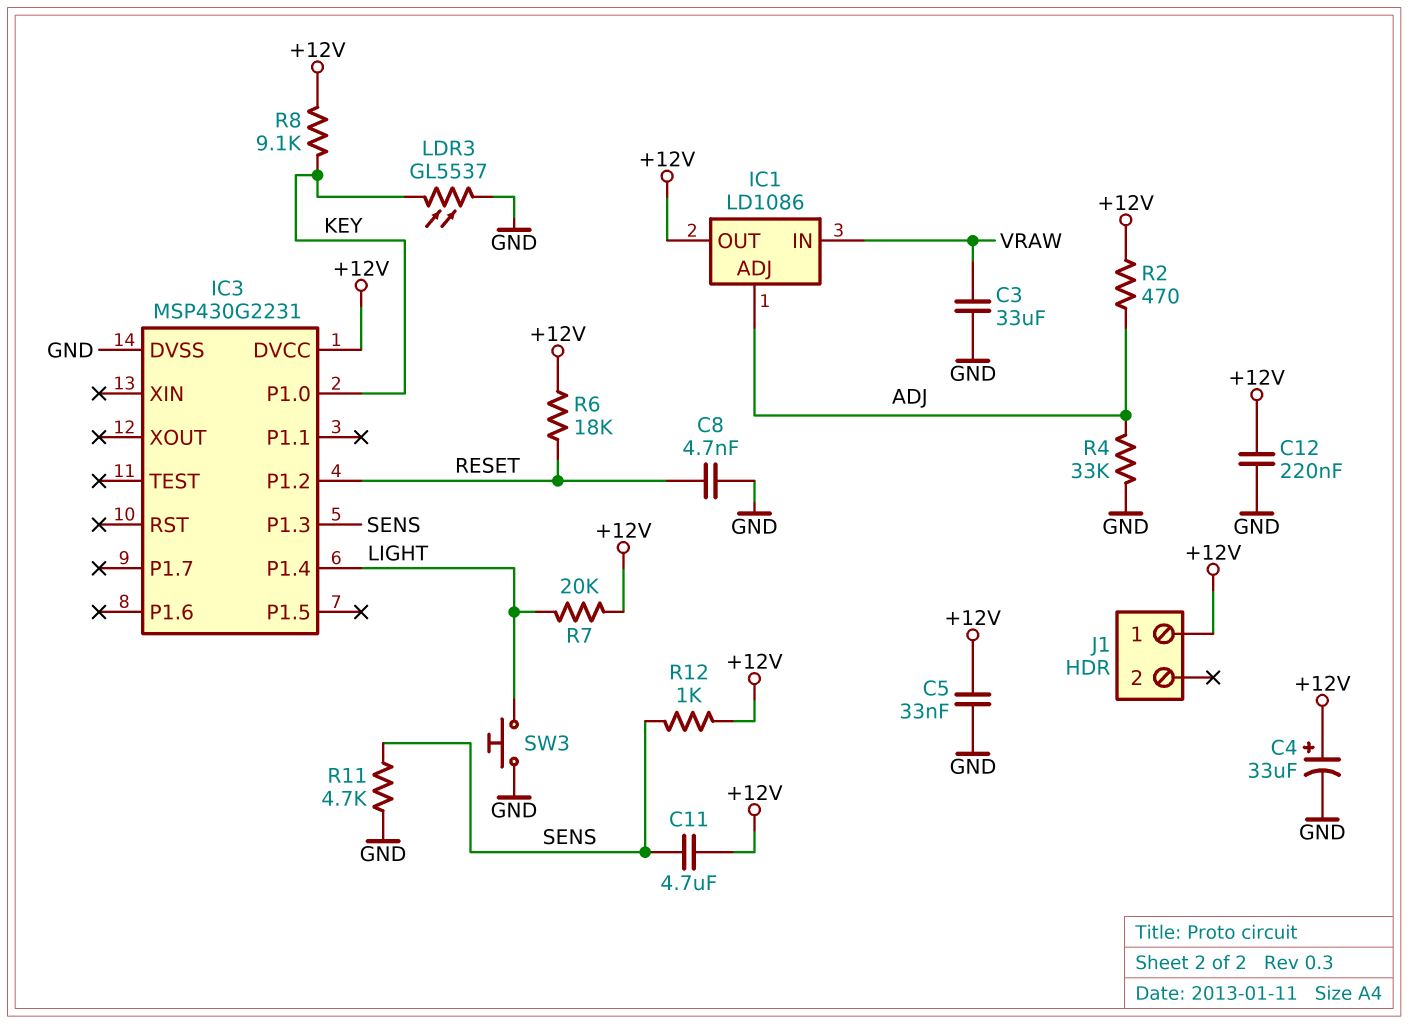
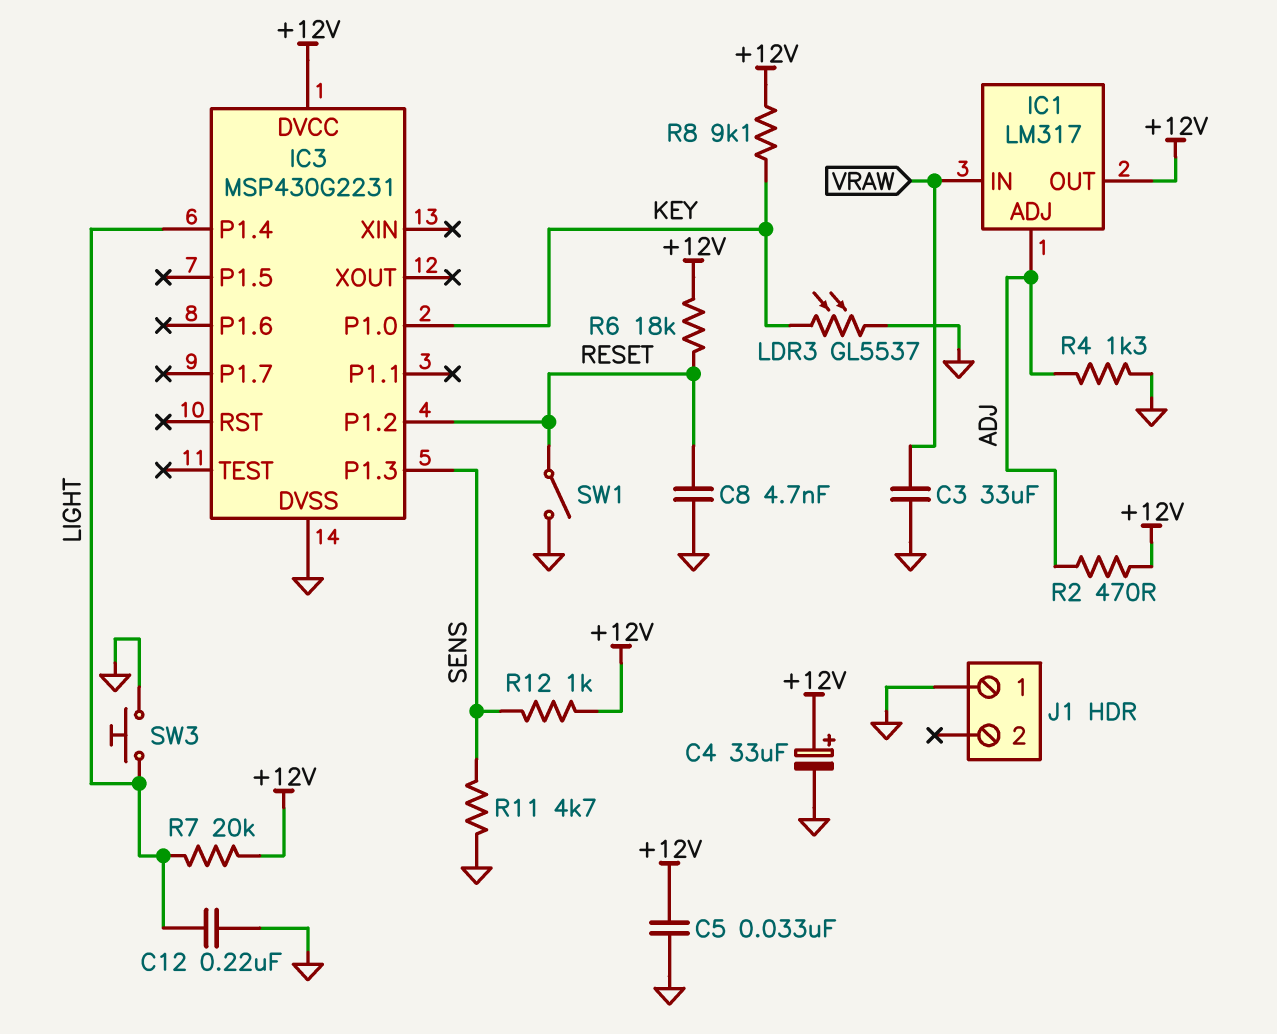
C11: 4.7uF (+12V, SENS) -> none
C12: 220nF (+12V, GND) -> 220nF (GND, LIGHT)
IC1: LD1086 -> LM317
J1 pin 1: +12V -> GND
R4: 33k (ADJ, GND) -> 1.3k (ADJ, GND)
SW1: none -> switch (GND, RESET)

